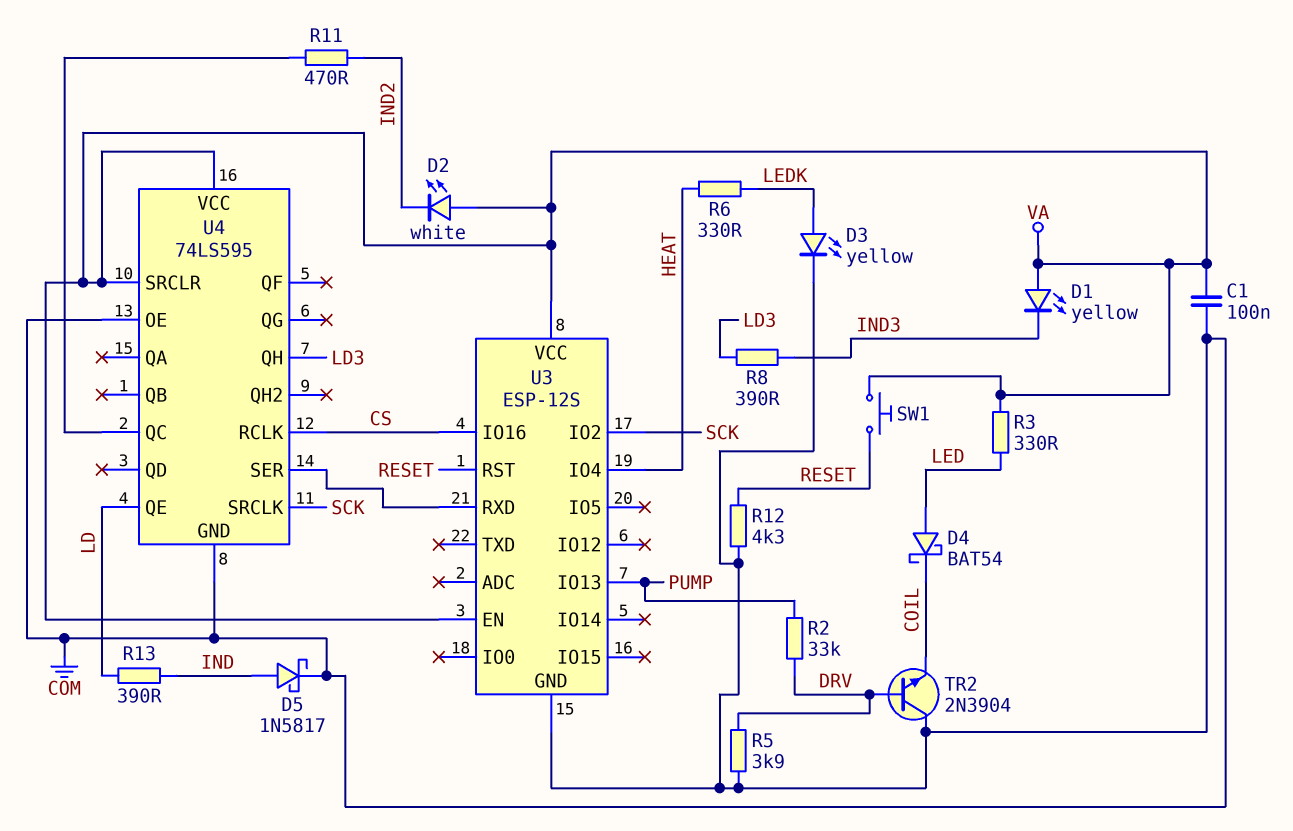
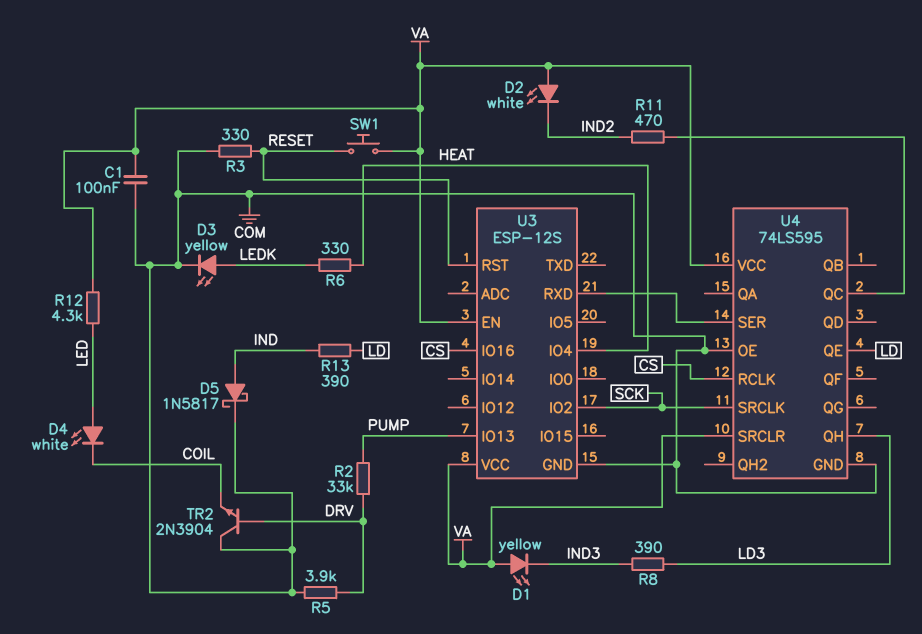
D4: schottky BAT54 (A LED, K COIL) -> LED white (A LED, K COIL)
R3: 330 (LED, VA) -> 330 (COM, RESET)
R12: 4.3k (COM, RESET) -> 4.3k (LED, VA)

